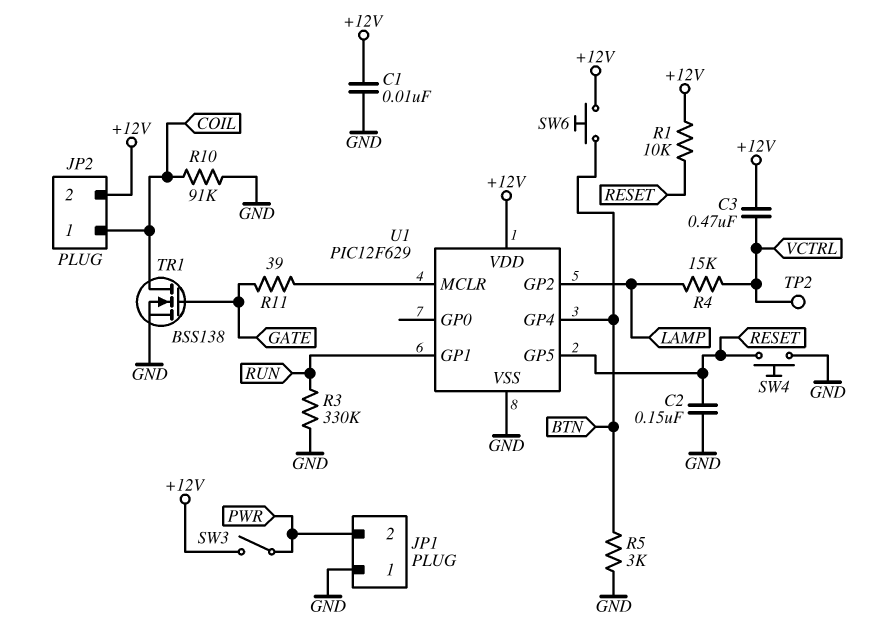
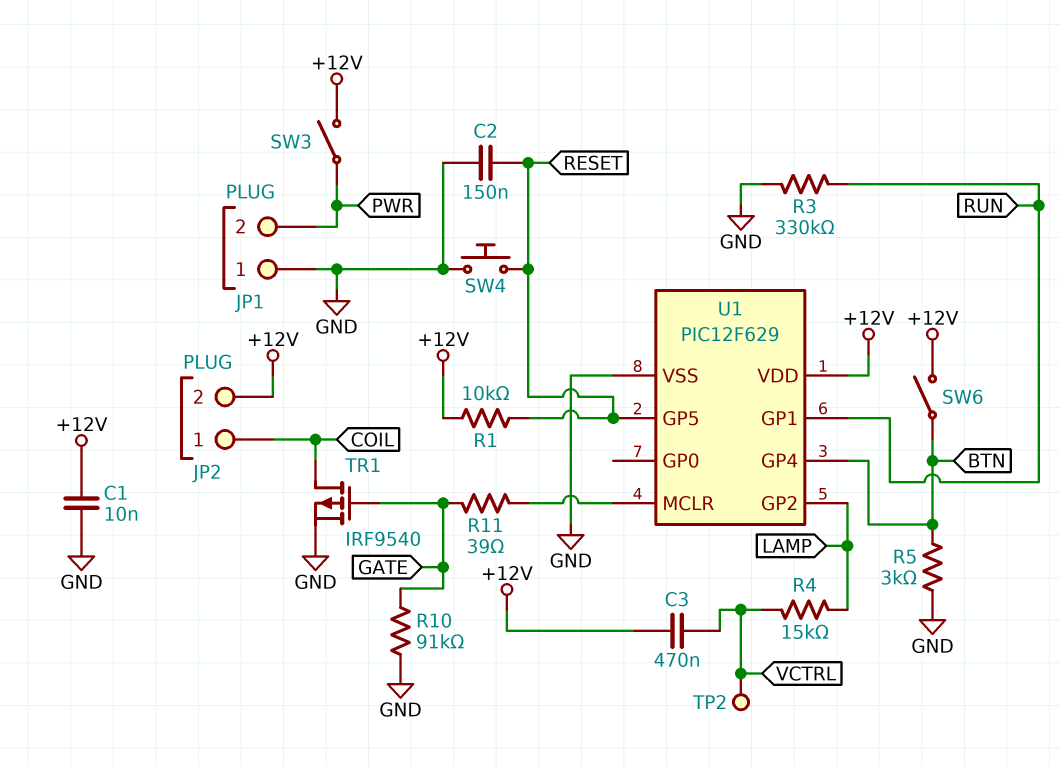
R10: 91k (COIL, GND) -> 91k (GATE, GND)
SW6: button (+12V, BTN) -> switch (+12V, BTN)
TR1: NMOS BSS138 (G GATE, D COIL, S GND) -> PMOS IRF9540 (G GATE, D COIL, S GND)

